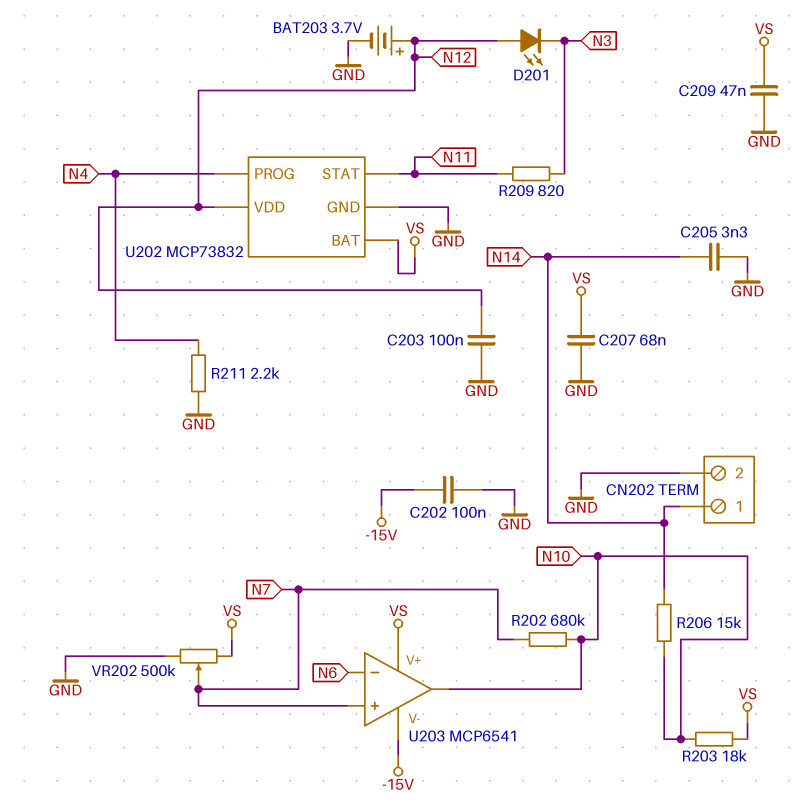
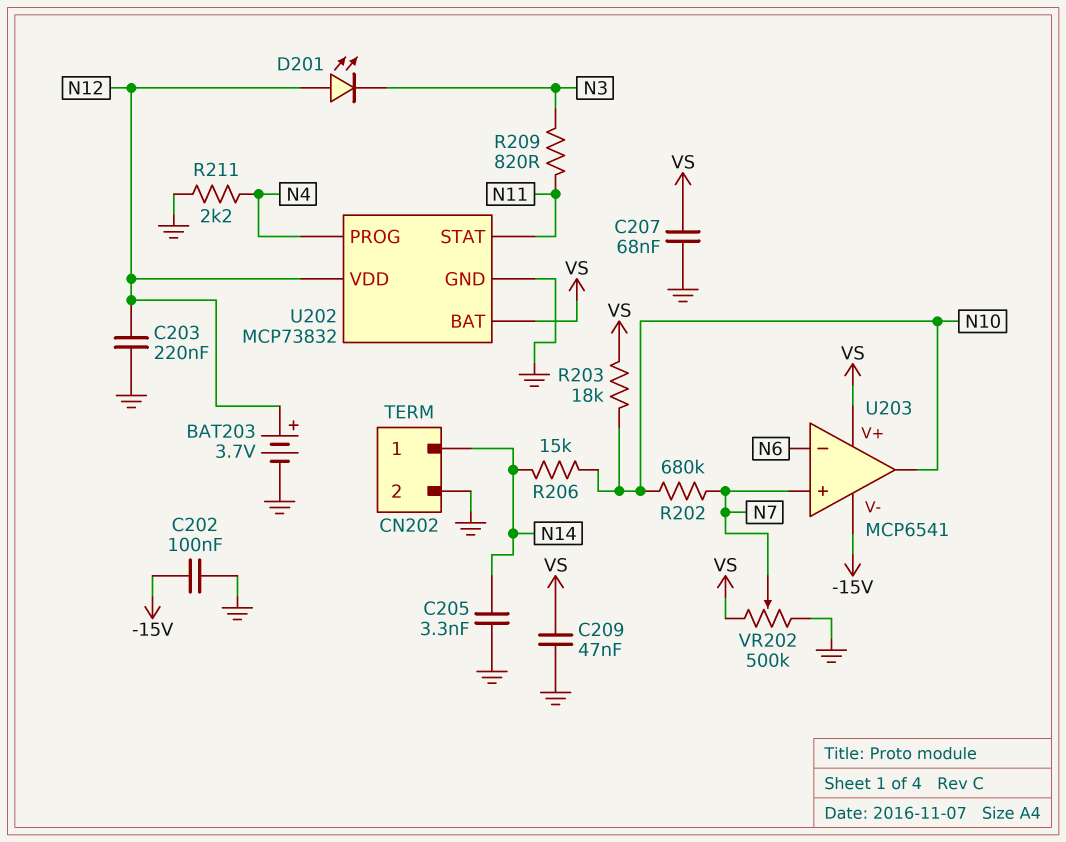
C203: 100nF (GND, N12) -> 220nF (GND, N12)

